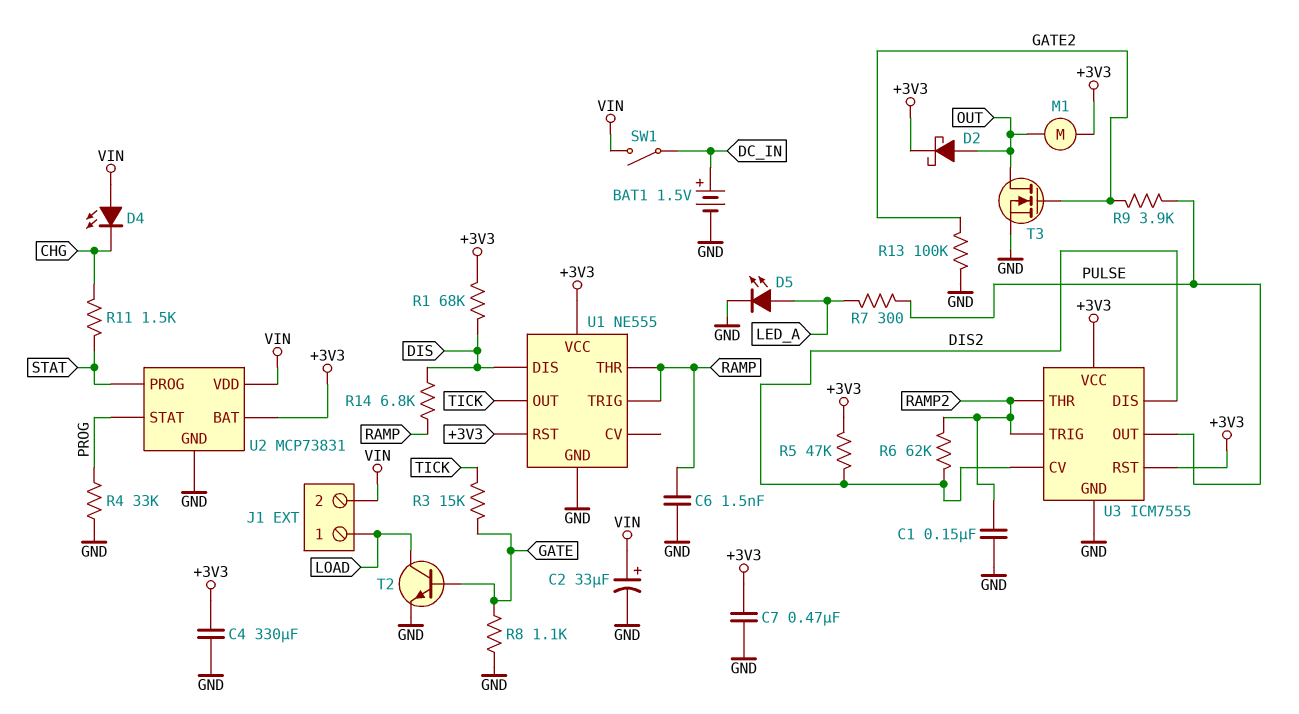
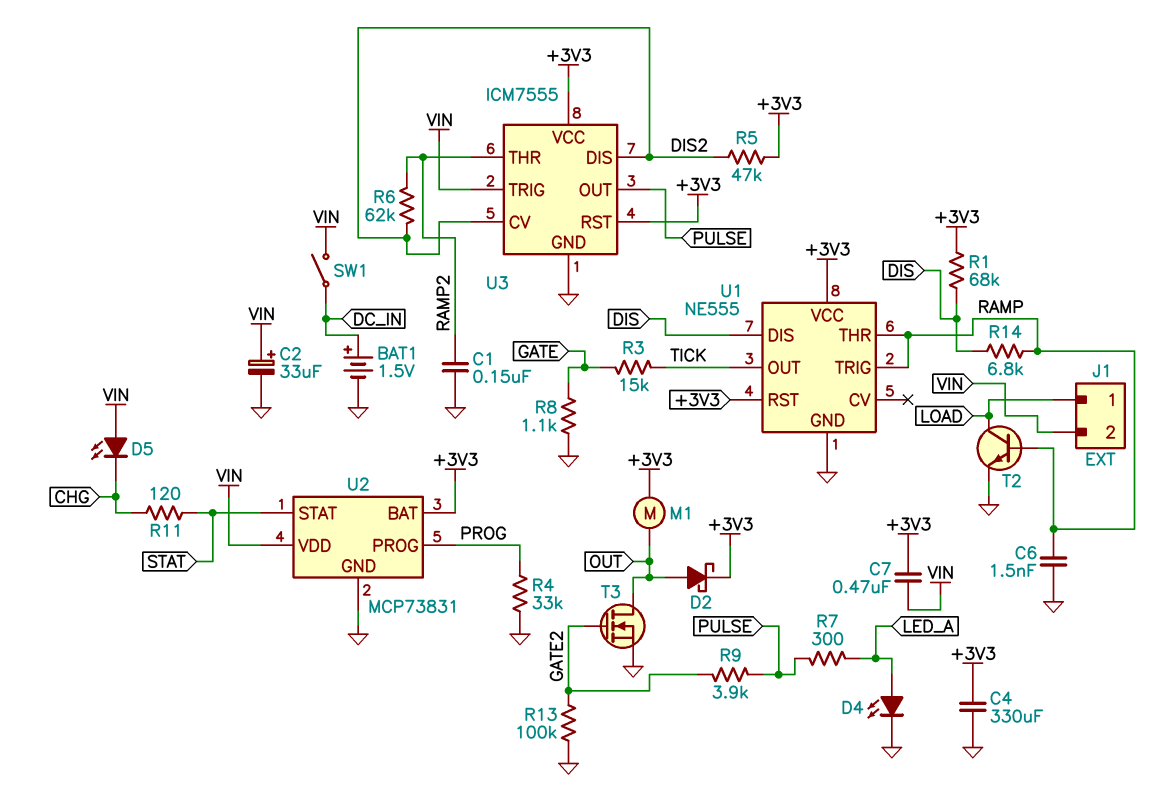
C7: 470nF (+3V3, GND) -> 470nF (+3V3, VIN)
D4: LED (A VIN, K CHG) -> LED (A LED_A, K GND)
D5: LED (A LED_A, K GND) -> LED (A VIN, K CHG)
R11: 1.5k (CHG, STAT) -> 120 (CHG, STAT)
T2: NPN (B GATE, C LOAD, E GND) -> NPN (B RAMP, C LOAD, E GND)
U2 pin PROG: STAT -> PROG
U2 pin STAT: PROG -> STAT
U3 pin TRIG: RAMP2 -> VIN

